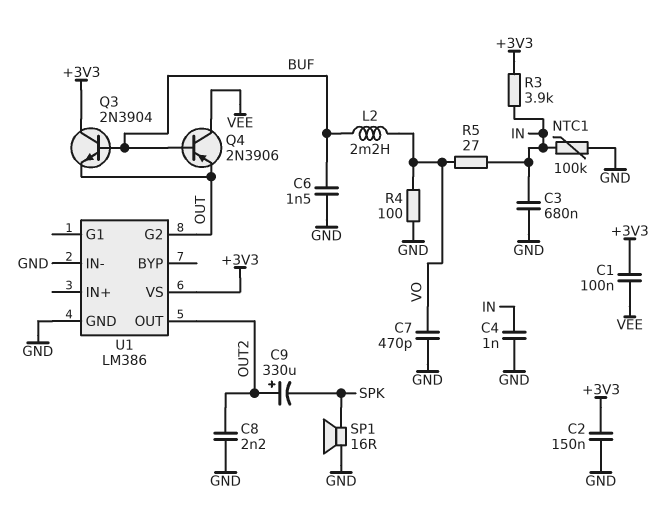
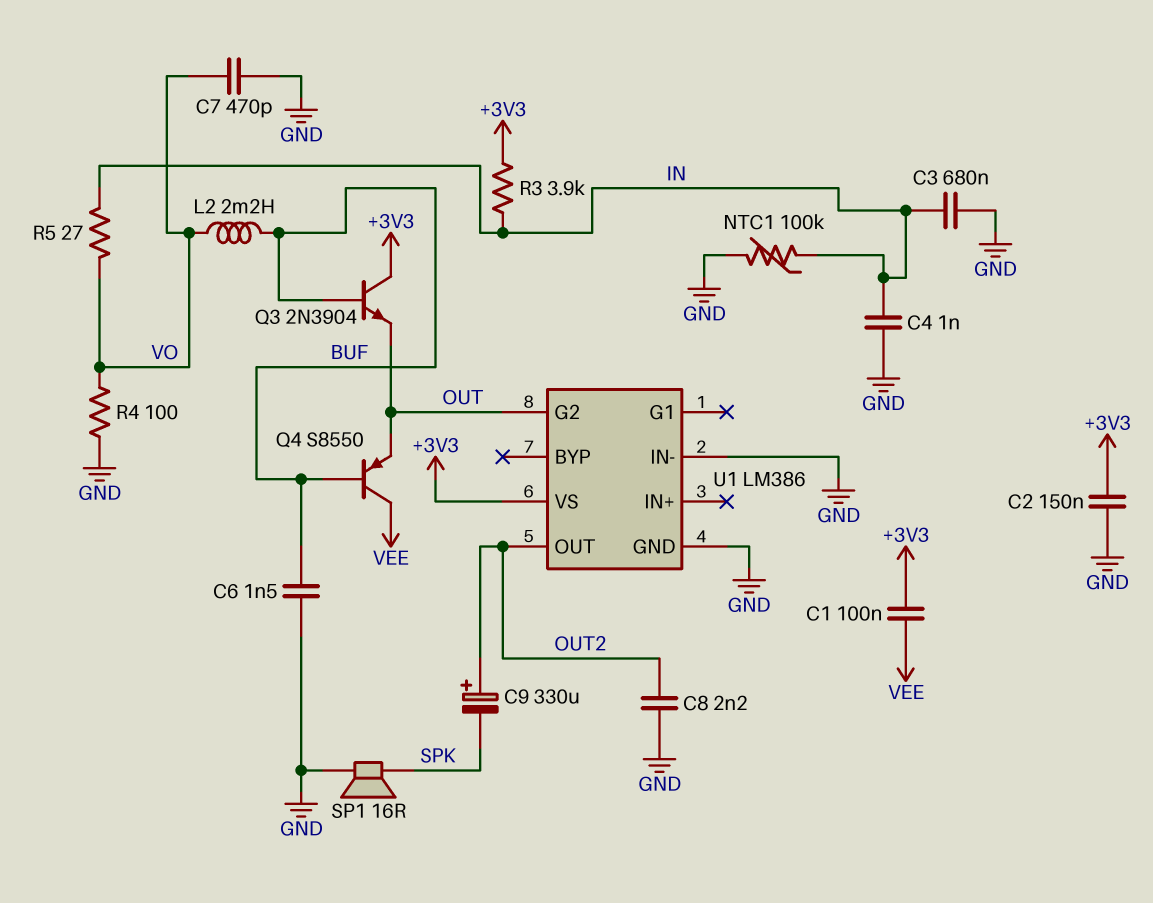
Q4: PNP 2N3906 (B BUF, C VEE, E OUT) -> PNP S8550 (B BUF, C VEE, E OUT)

